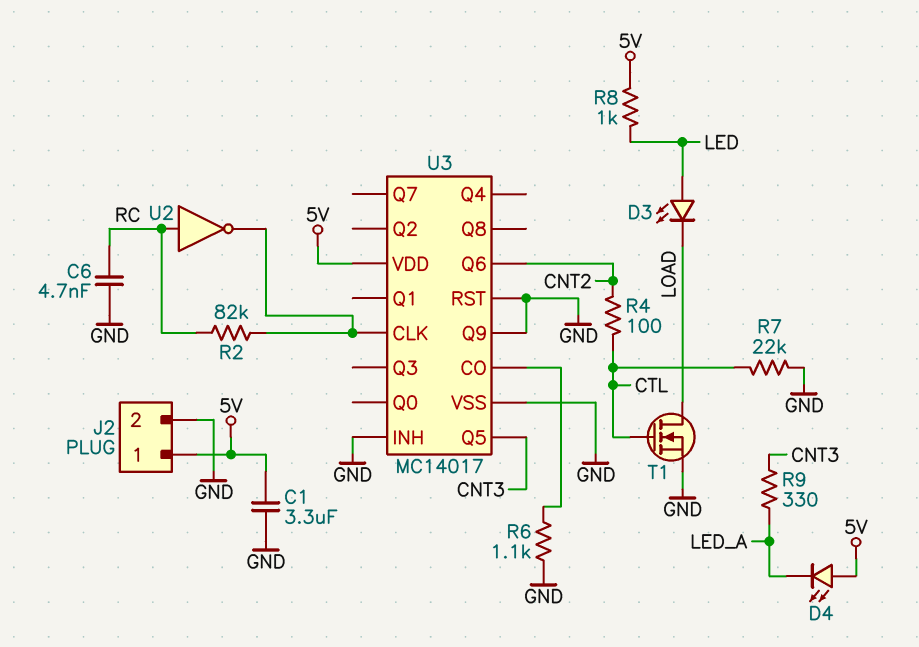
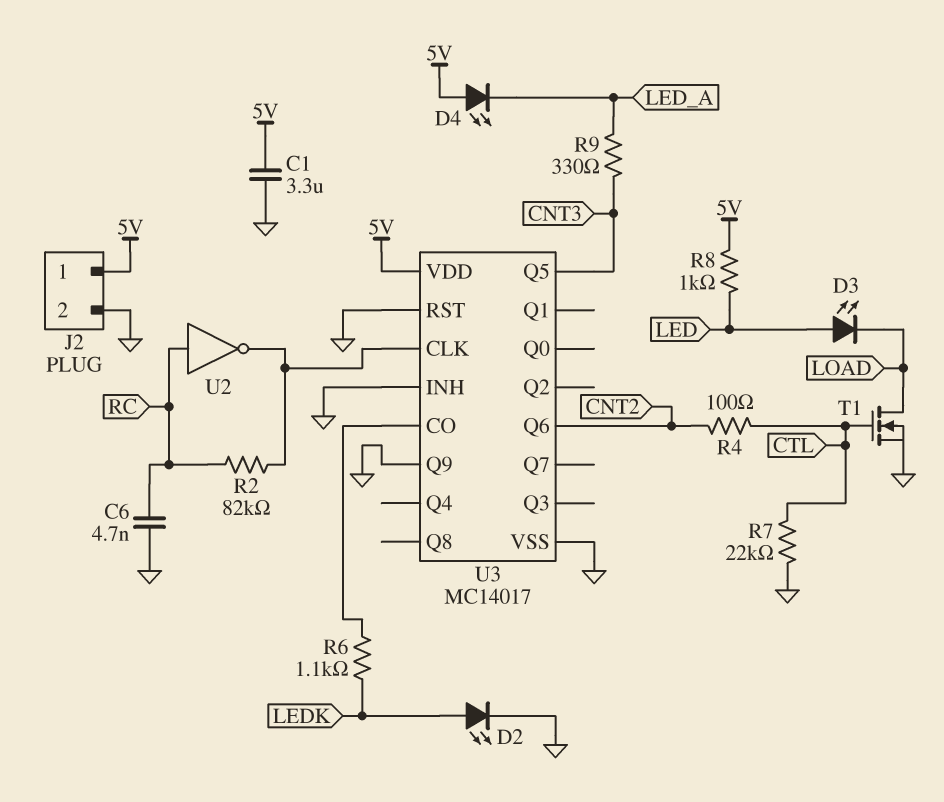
D2: none -> LED (A LEDK, K GND)
R6: 1.1k (GND, U3/CO) -> 1.1k (LEDK, U3/CO)

